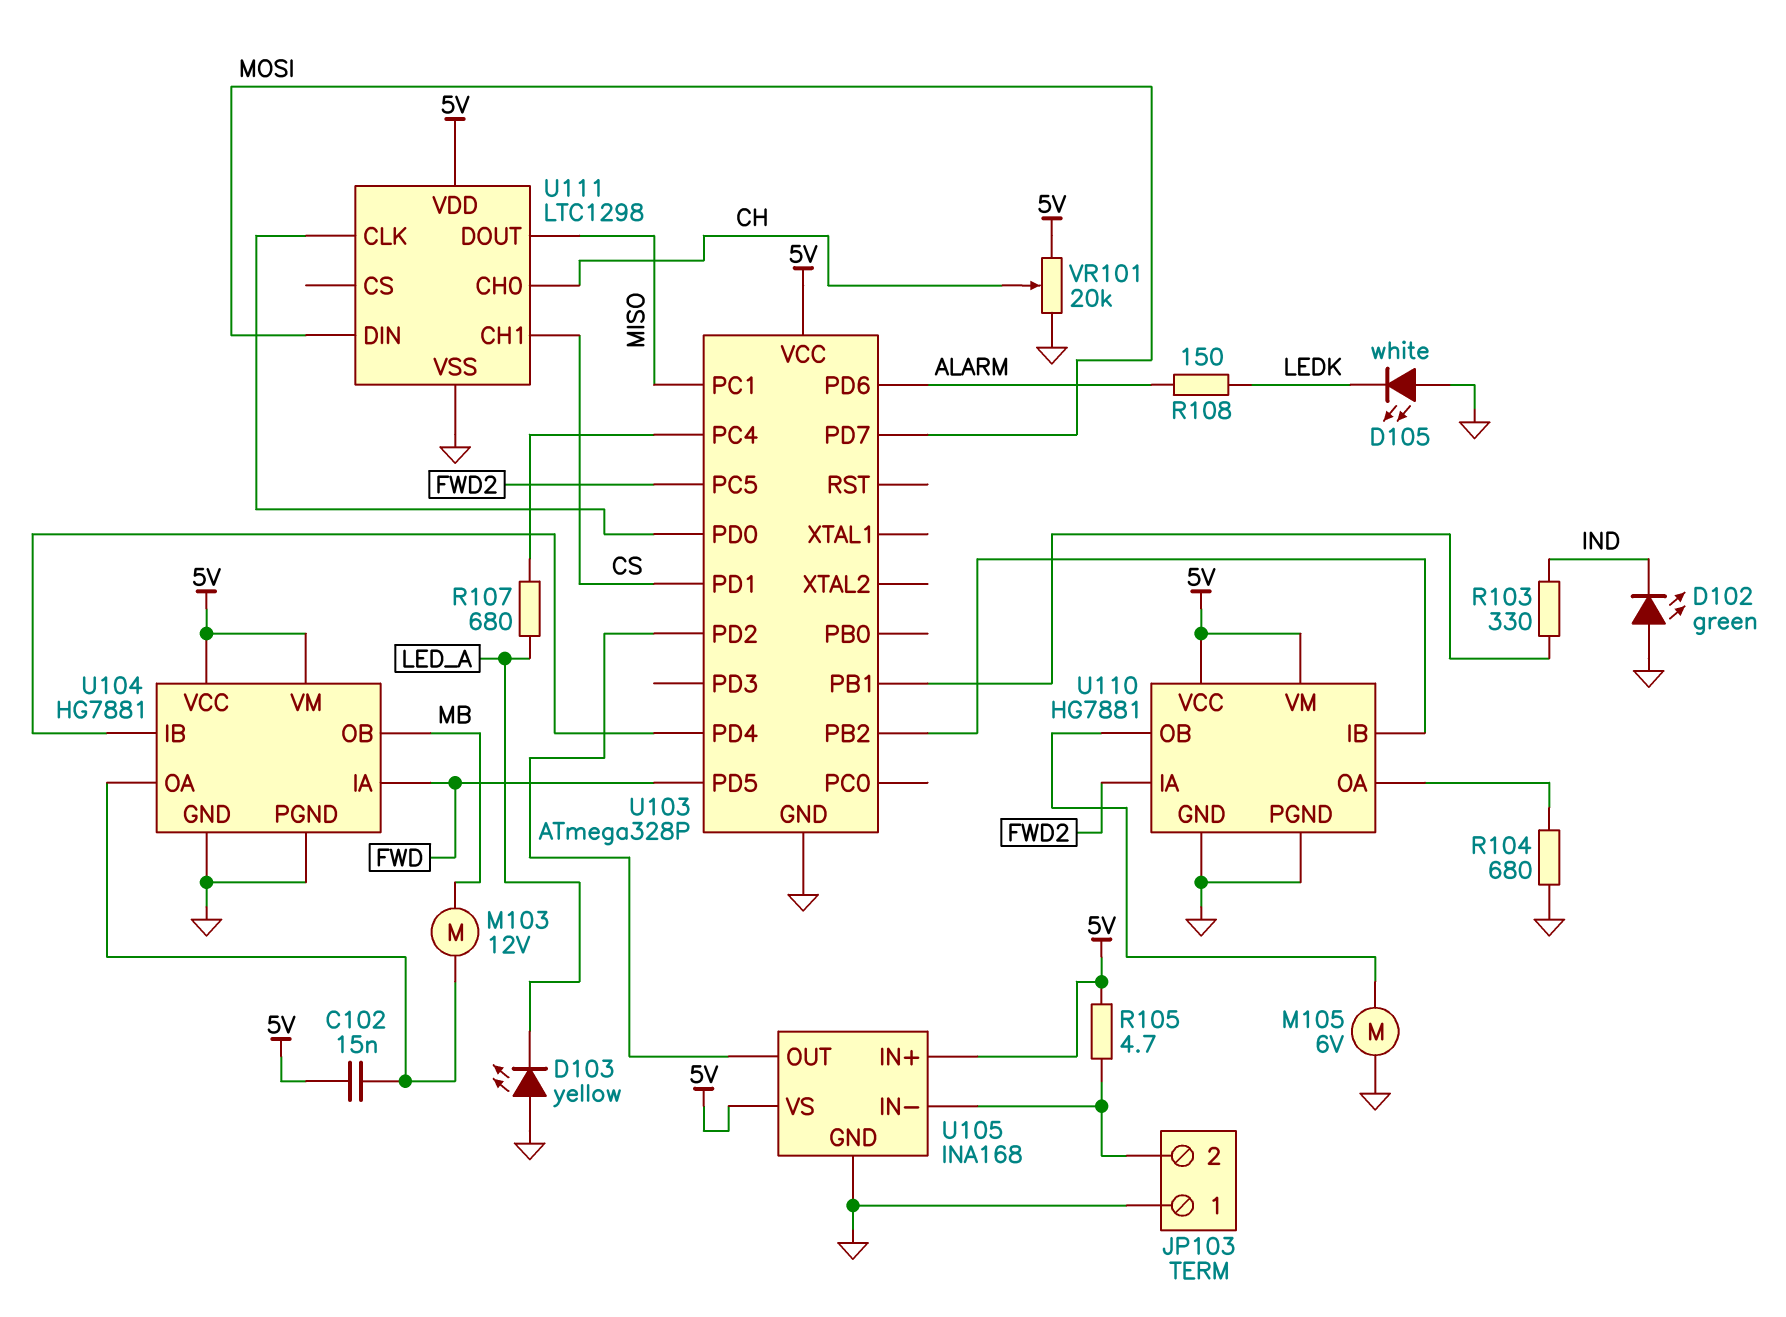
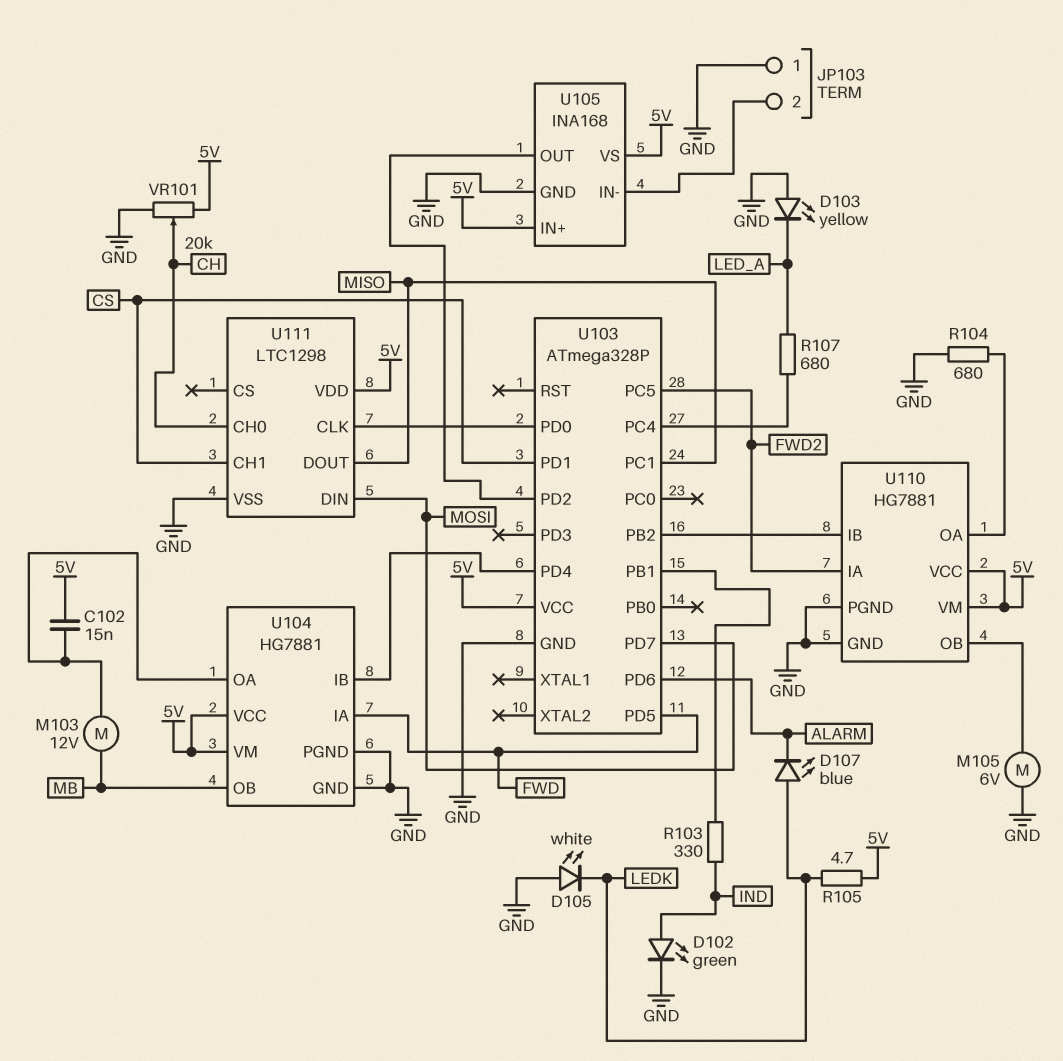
D102: LED green (A GND, K IND) -> LED green (A IND, K GND)
D107: none -> LED blue (A LEDK, K ALARM)
R105: 4.7 (5V, JP103/2) -> 4.7 (5V, LEDK)
R108: 150 (ALARM, LEDK) -> none

